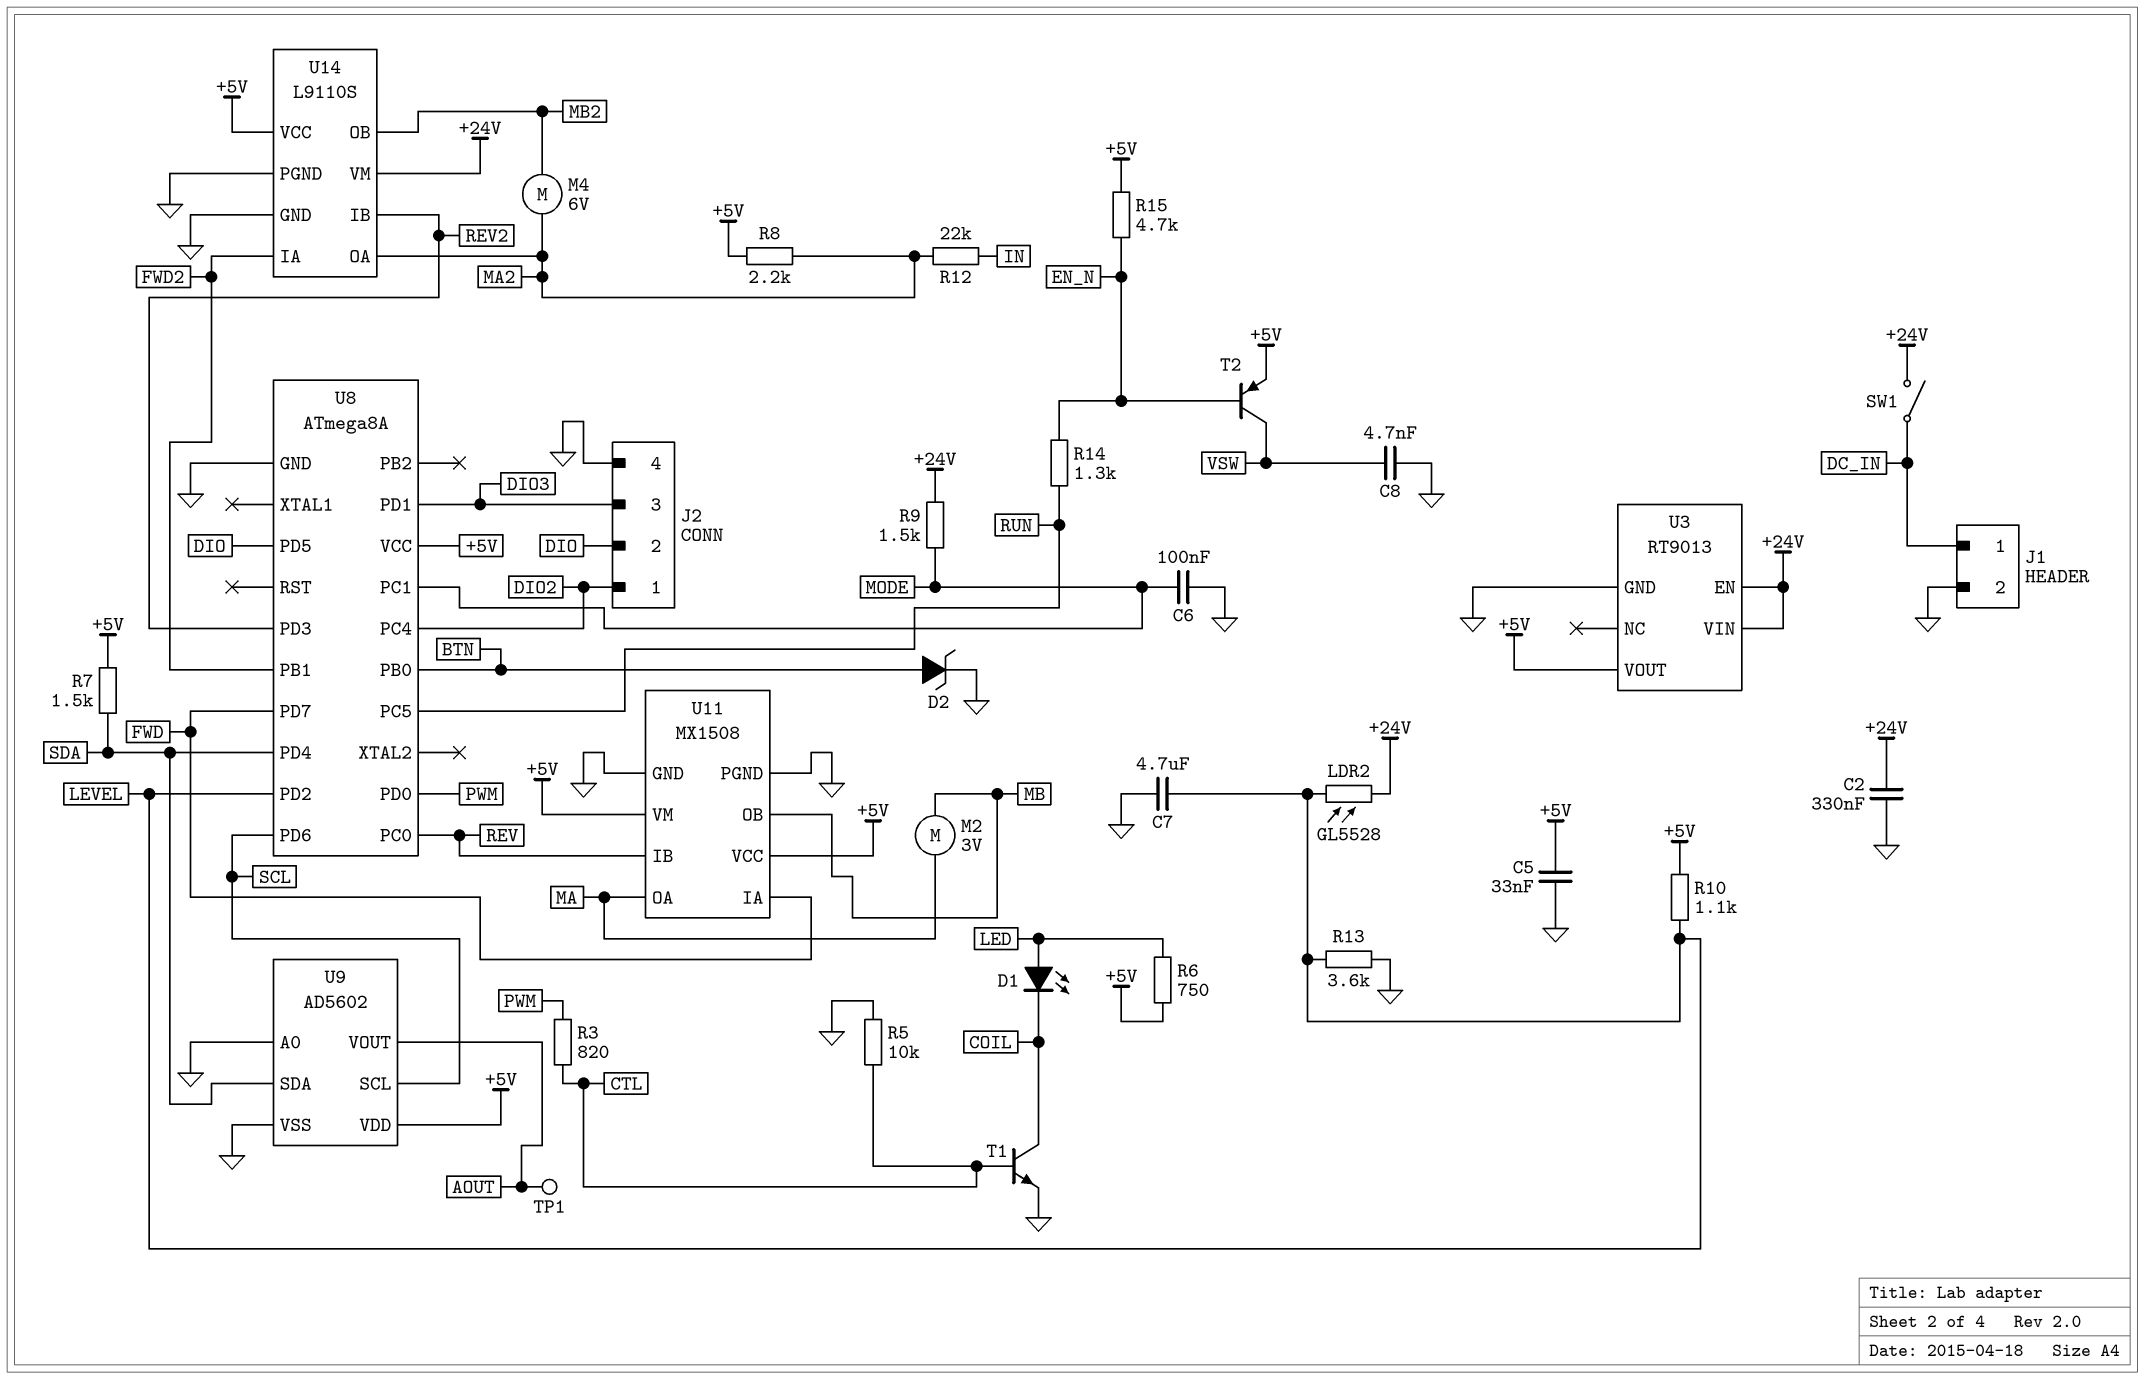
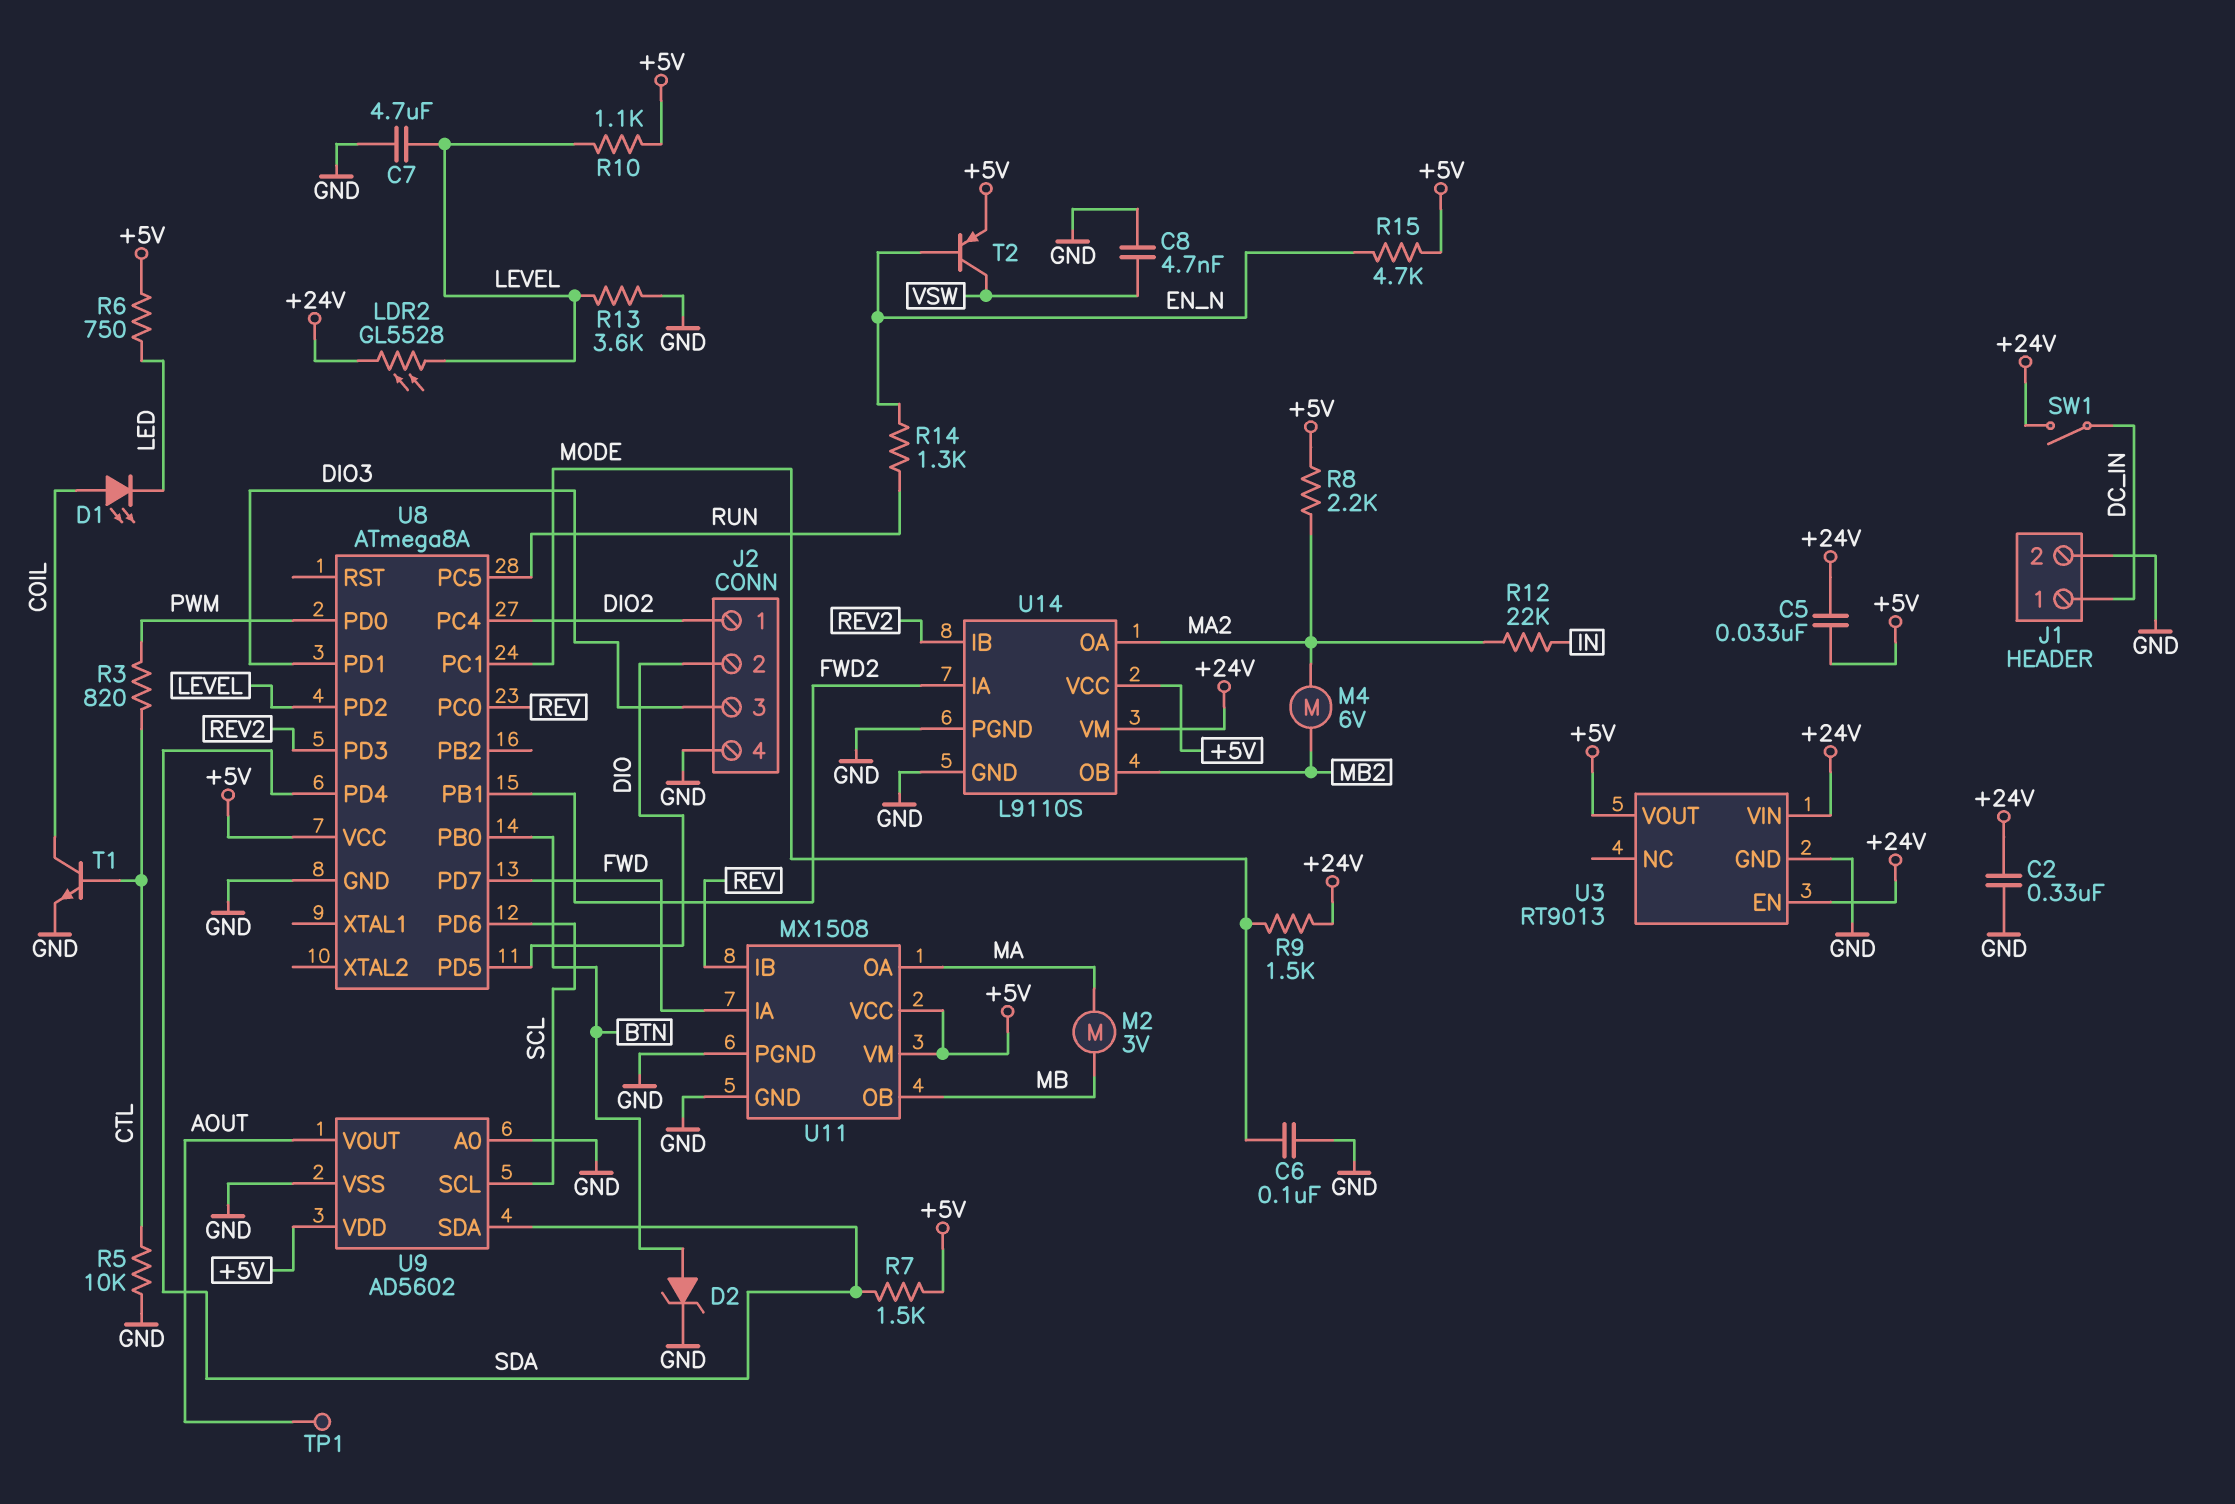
C5: 33nF (+5V, GND) -> 33nF (+5V, +24V)
D1: LED (A LED, K COIL) -> LED (A COIL, K LED)

